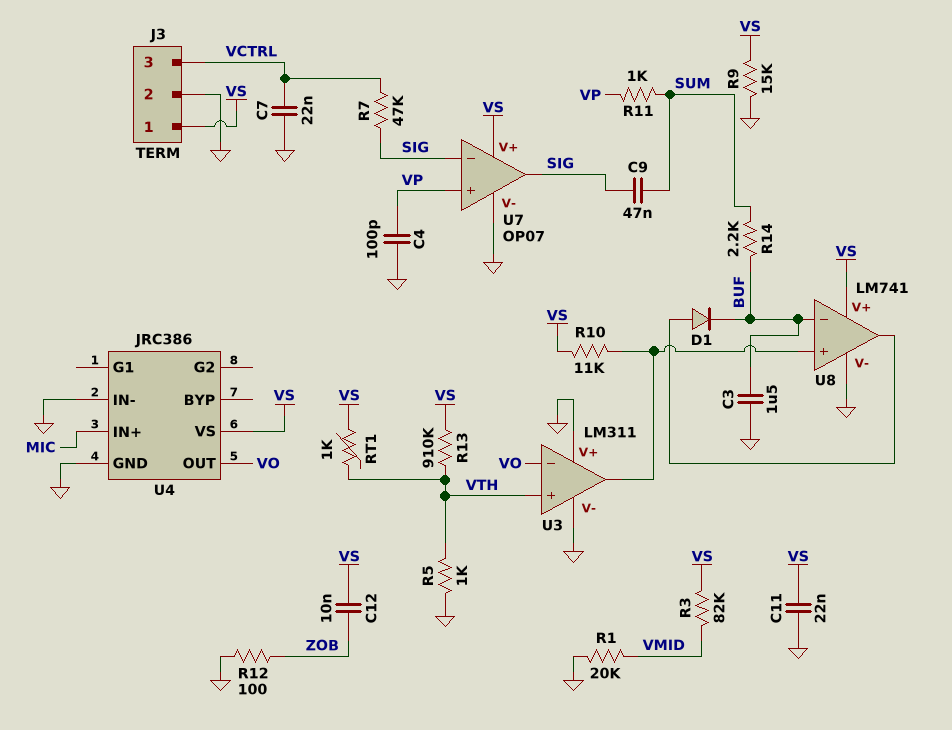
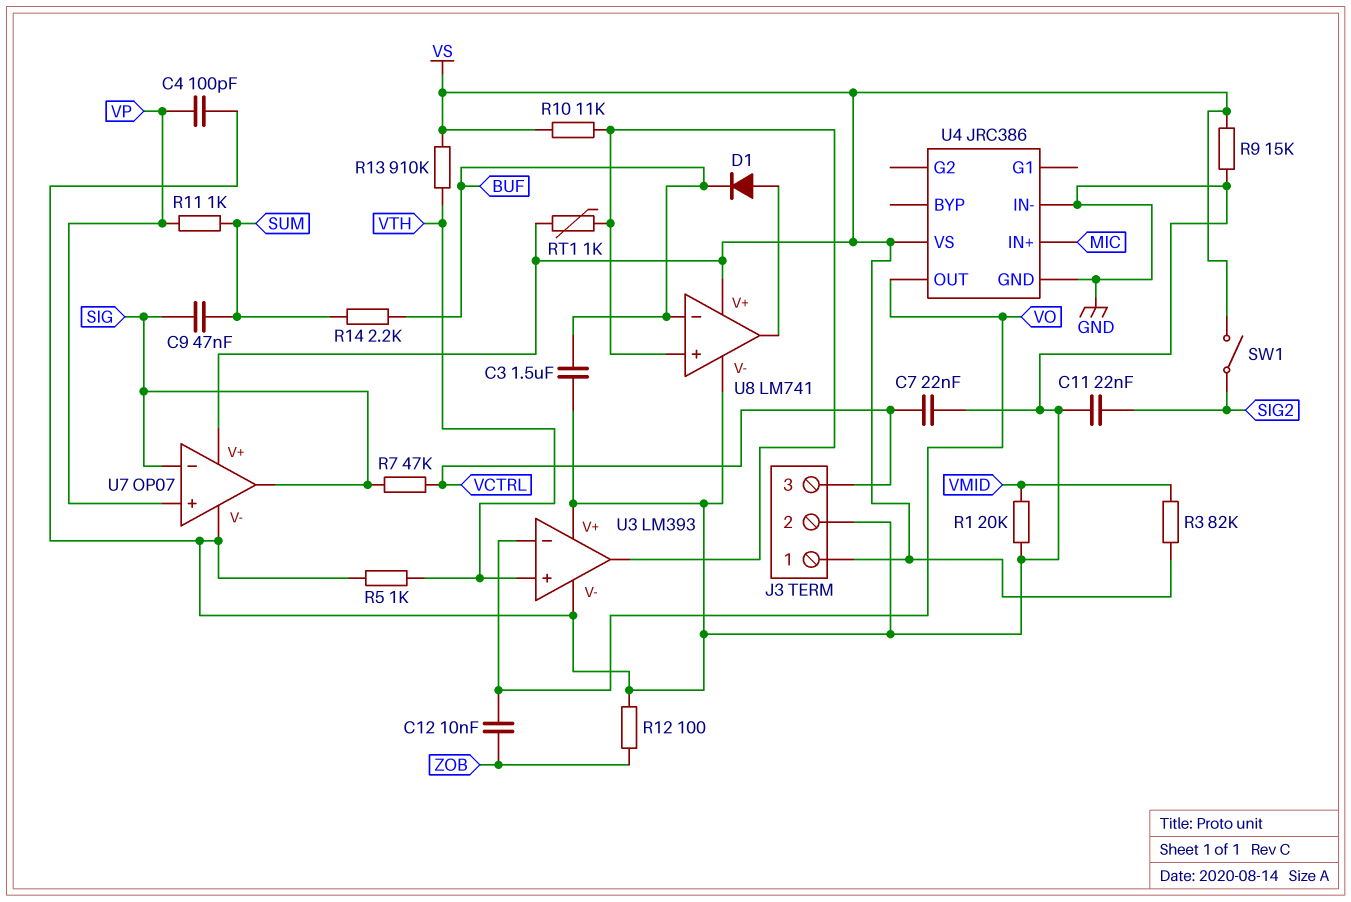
C11: 22nF (GND, VS) -> 22nF (GND, SIG2)
C12: 10nF (VS, ZOB) -> 10nF (VO, ZOB)
RT1: 1k (VS, VTH) -> 1k (U3/out, VS)
SW1: none -> switch (SIG2, VS)
U3: LM311 -> LM393

